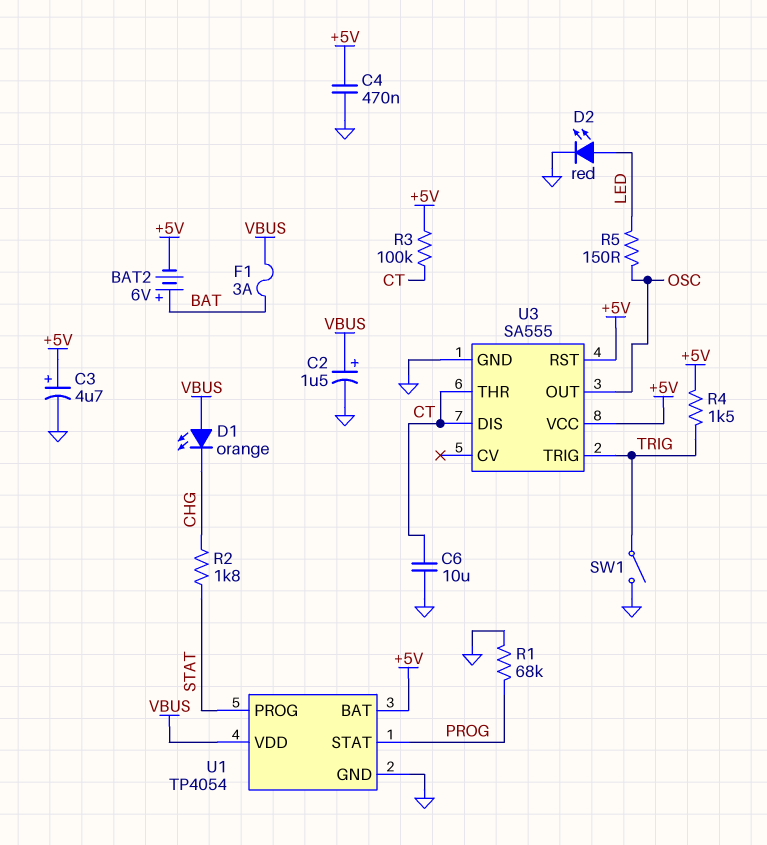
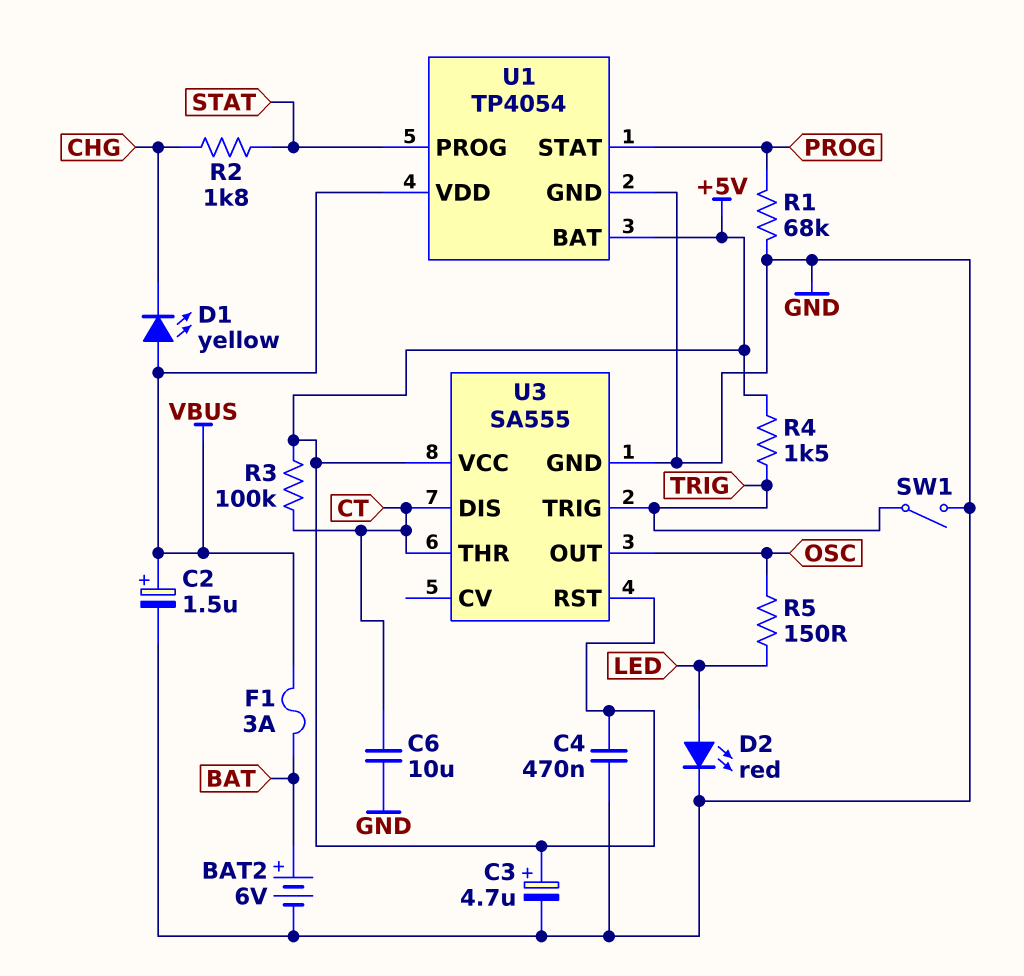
BAT2: 6V (plus BAT, minus +5V) -> 6V (plus BAT, minus GND)
D1: LED orange (A VBUS, K CHG) -> LED yellow (A VBUS, K CHG)

